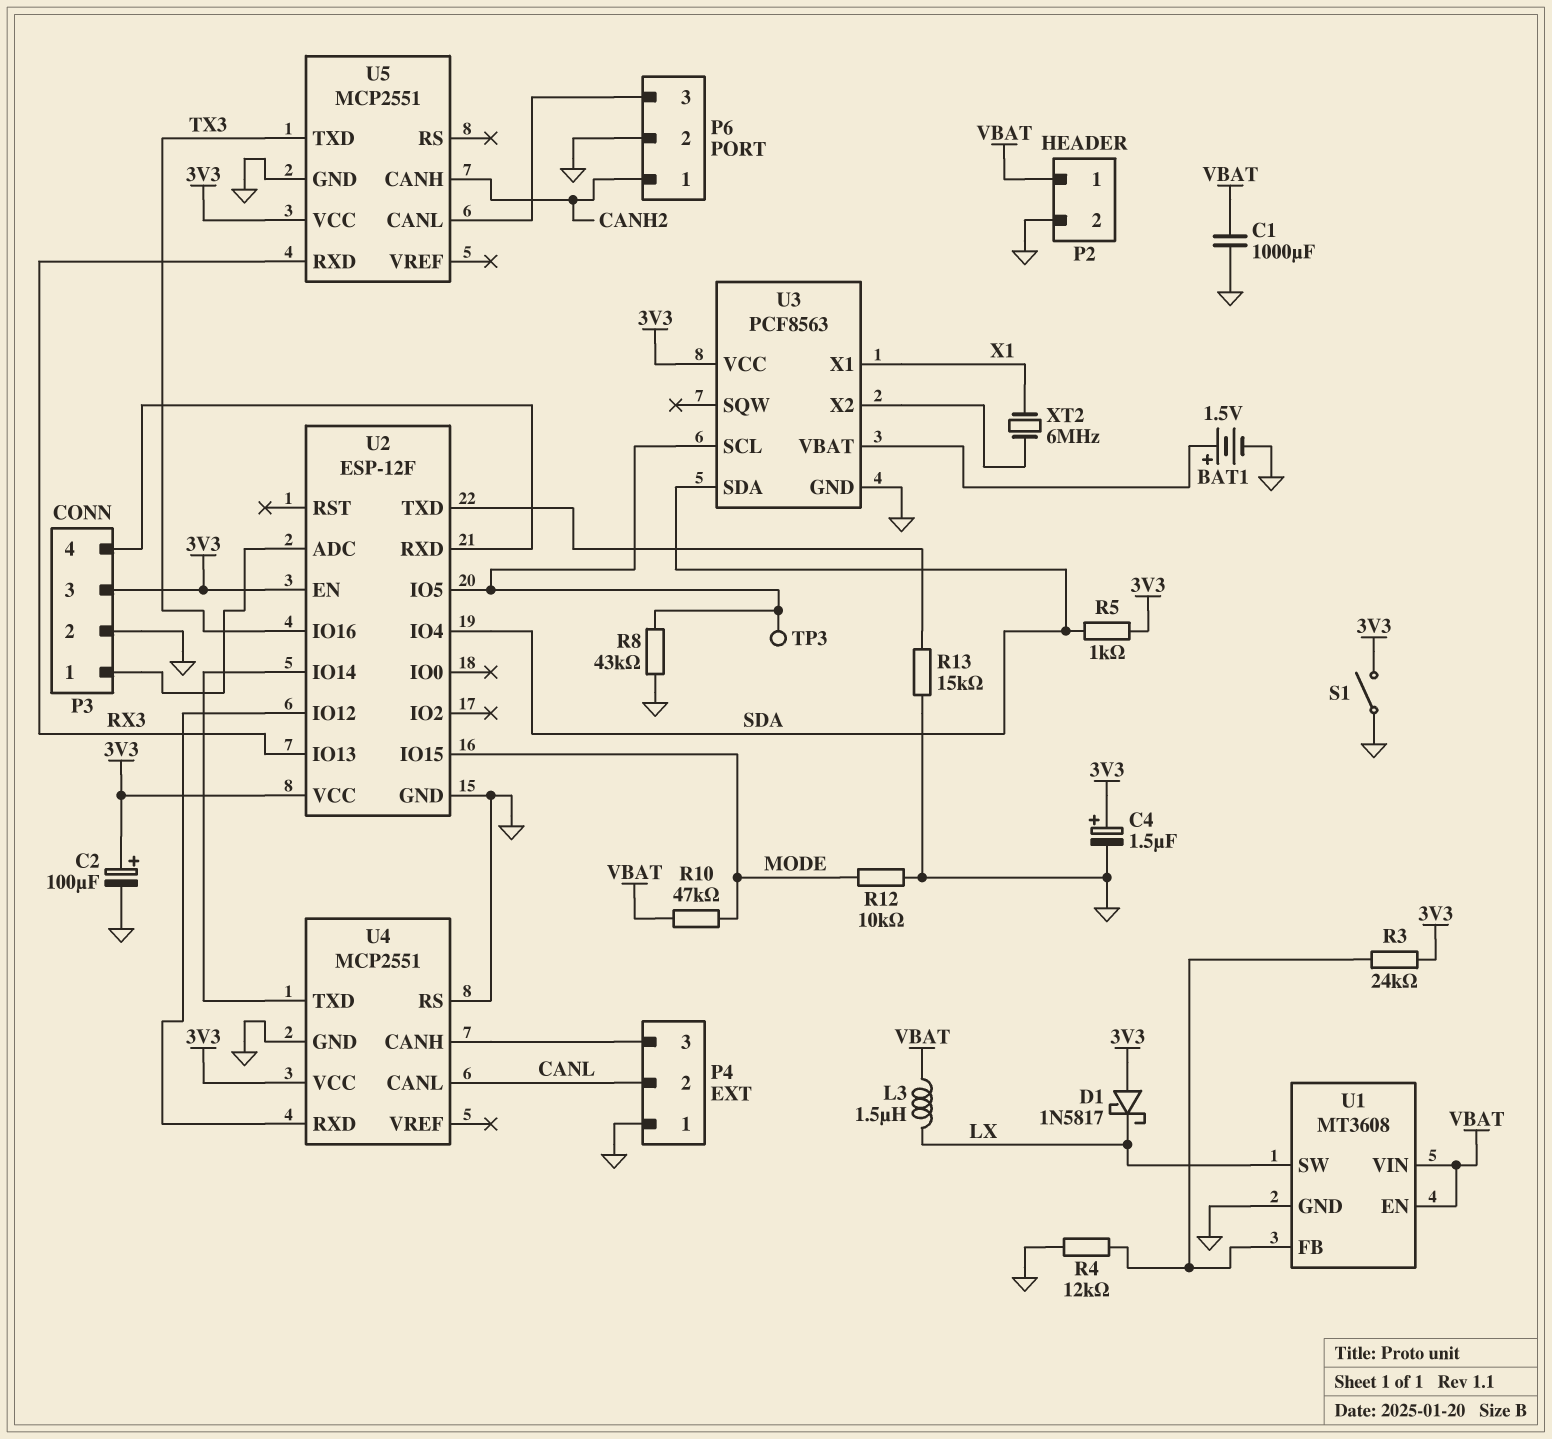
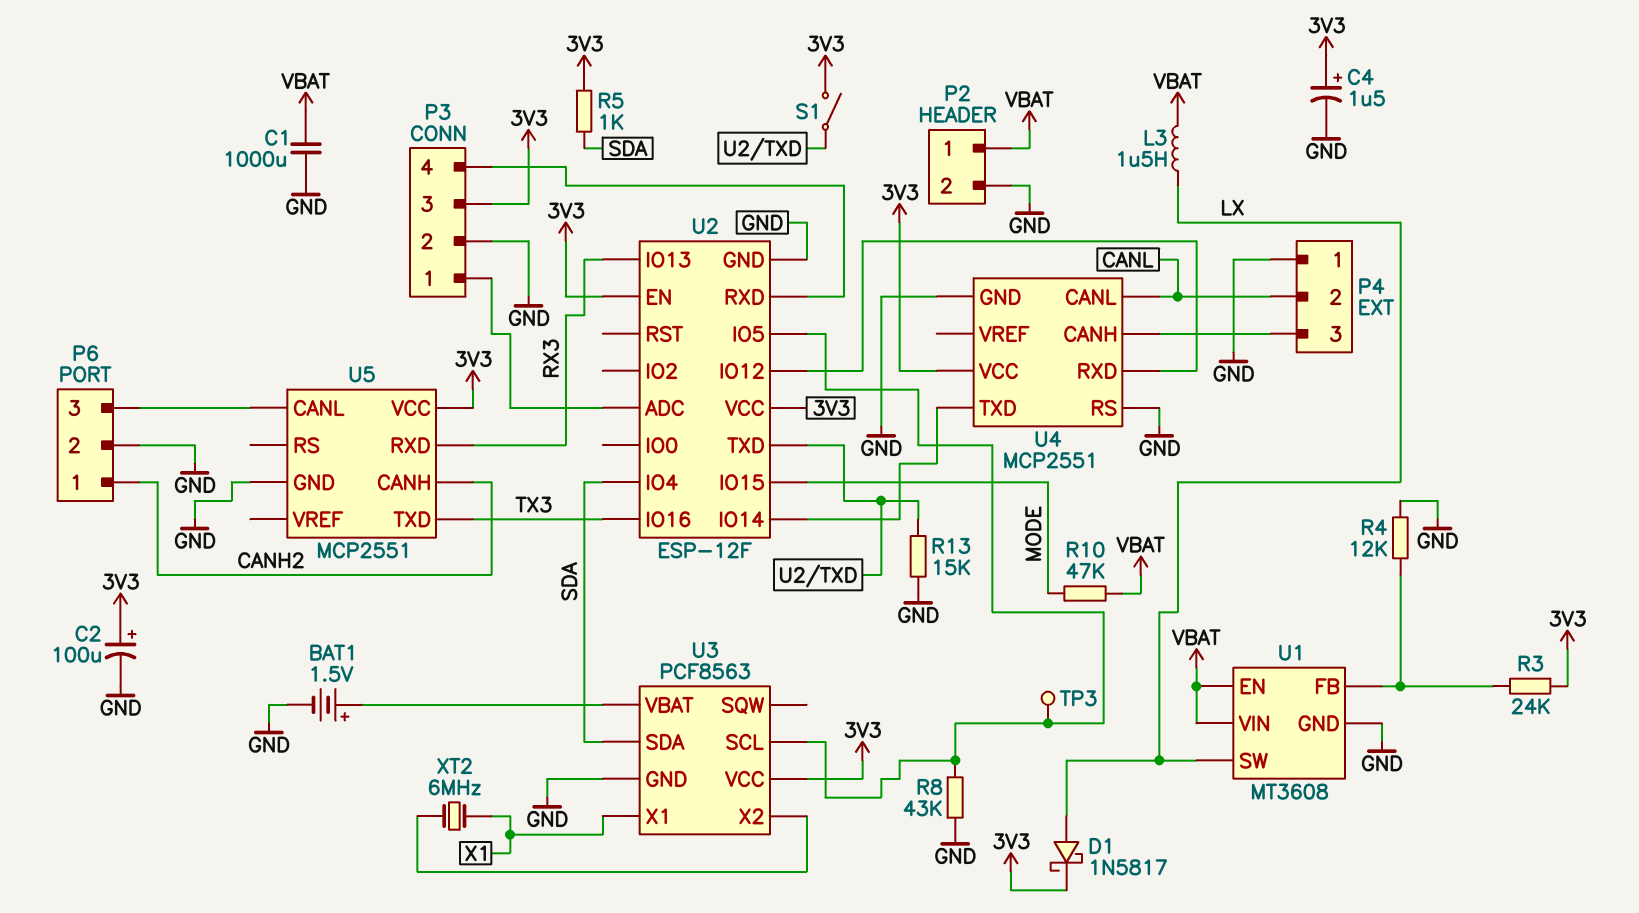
D1: schottky 1N5817 (A 3V3, K LX) -> schottky 1N5817 (A LX, K 3V3)
R12: 10k (GND, MODE) -> none
S1: switch (3V3, GND) -> switch (3V3, U2/TXD)

